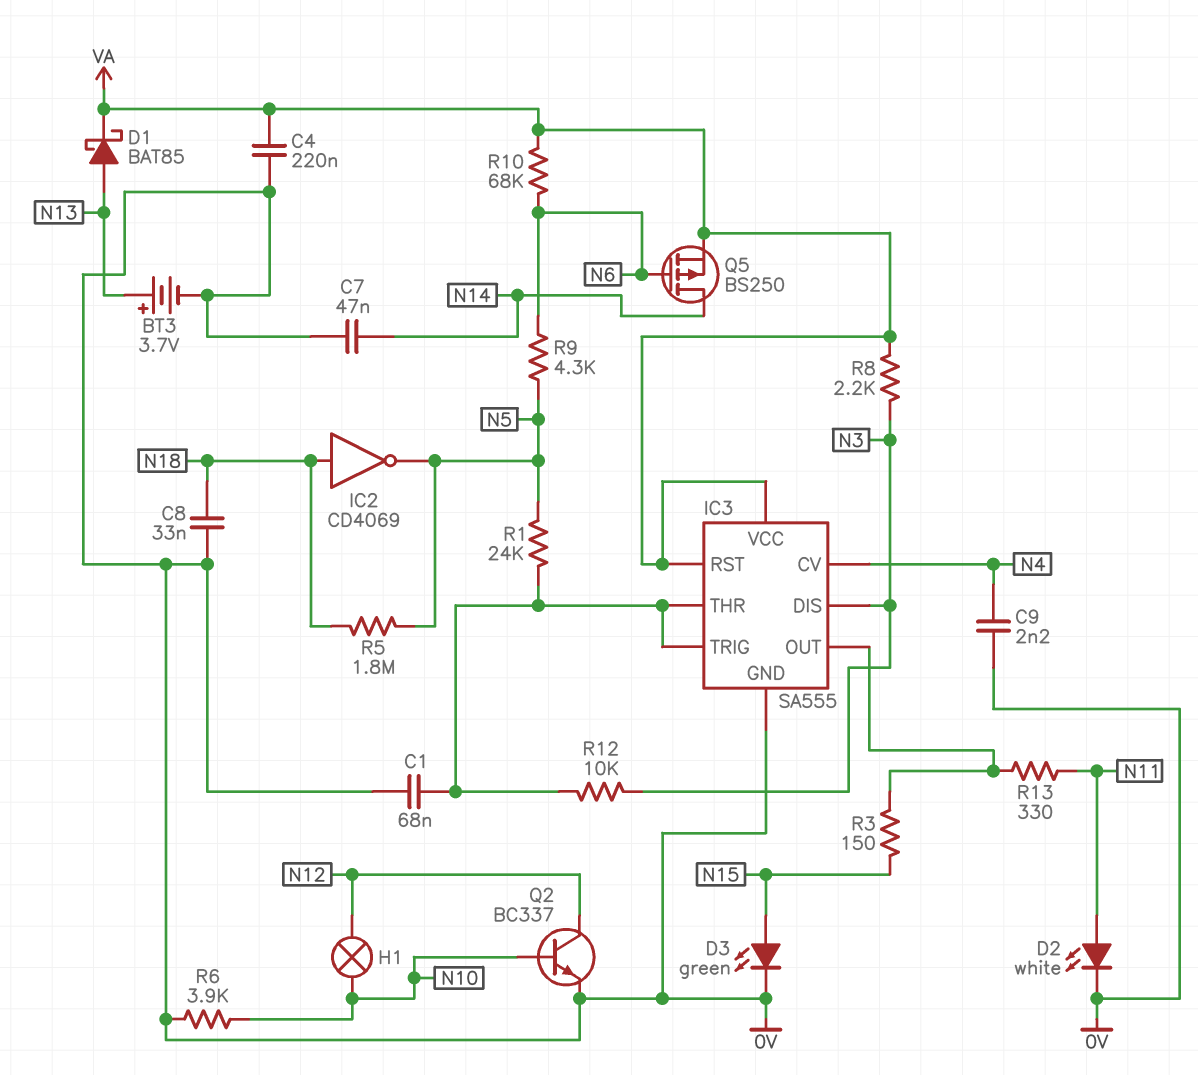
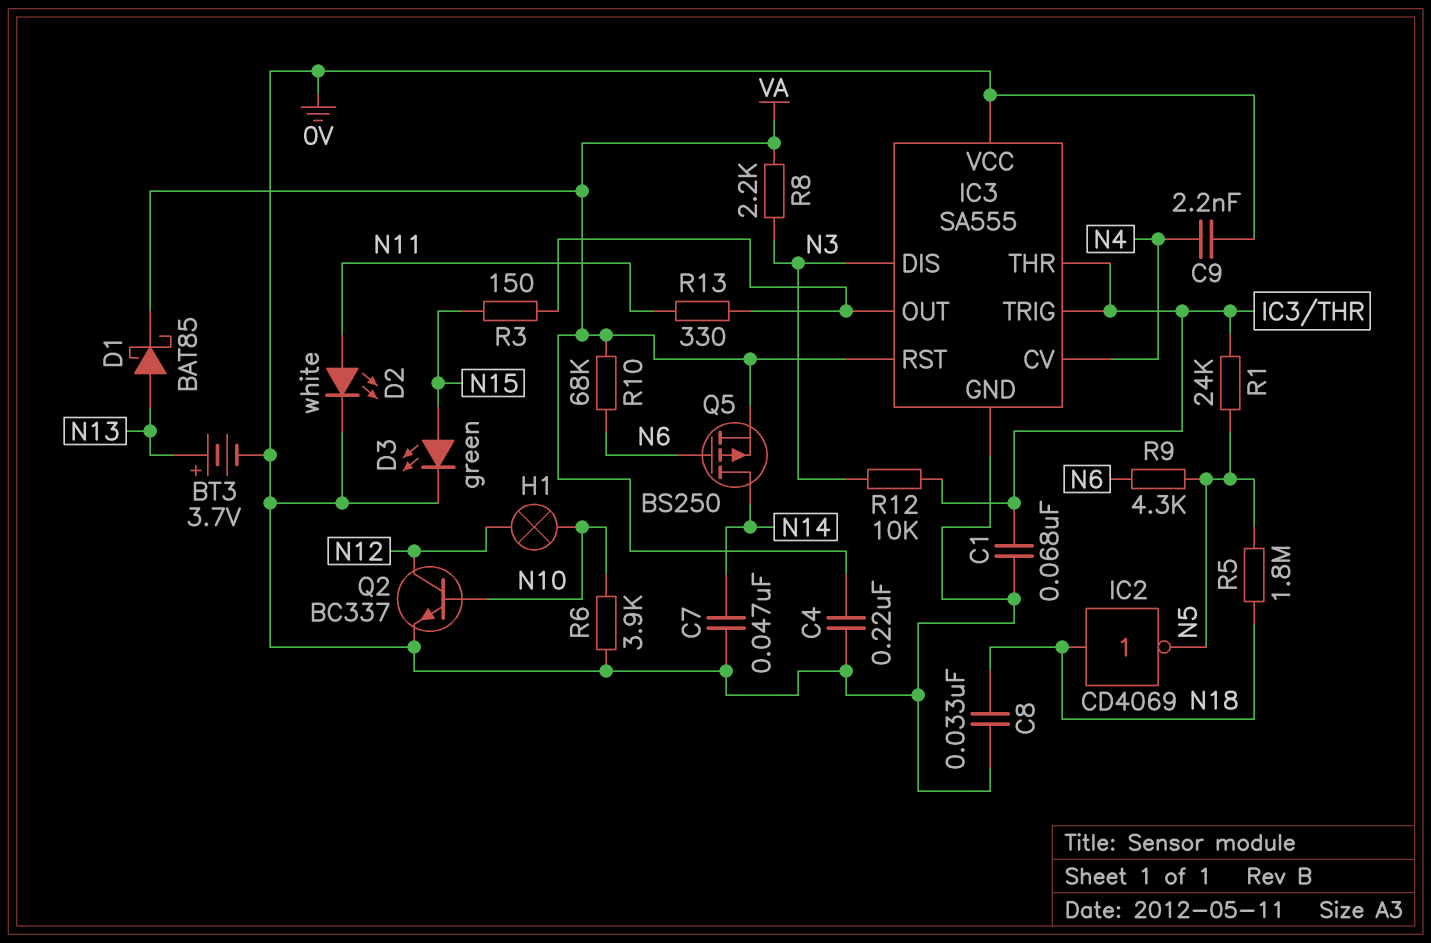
IC3 pin VCC: VA -> 0V

